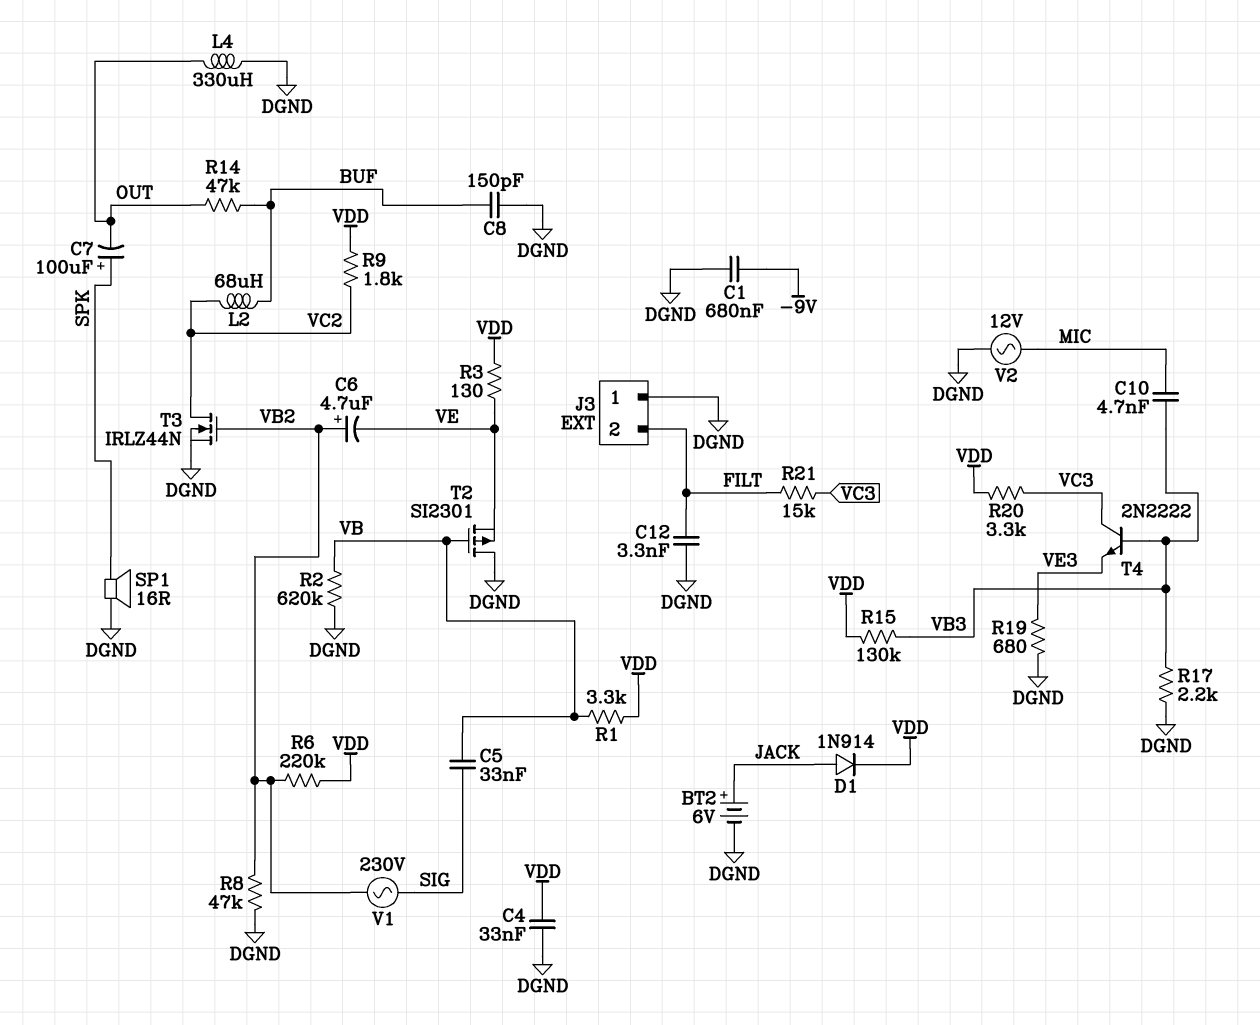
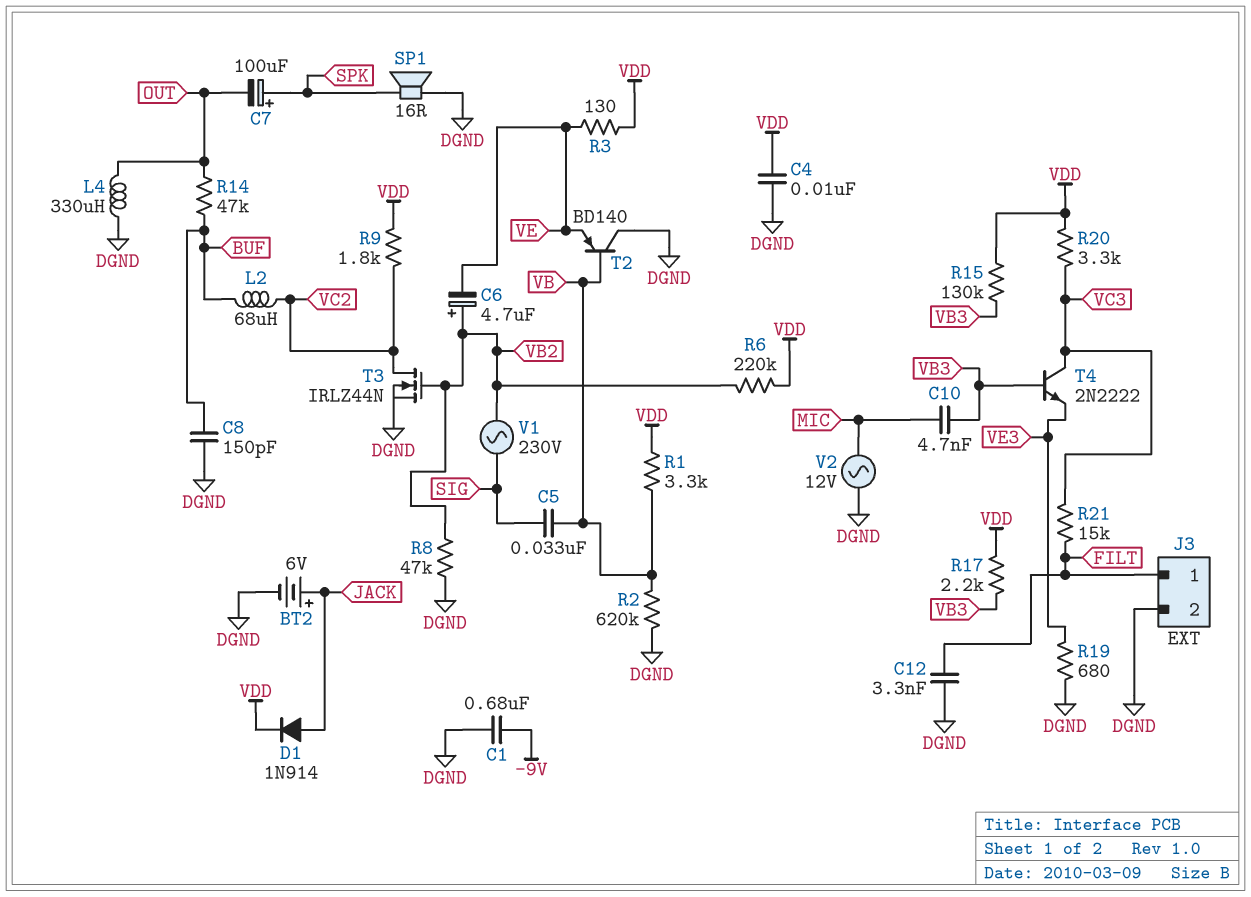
C4: 33nF (DGND, VDD) -> 10nF (DGND, VDD)
J3 pin 1: DGND -> FILT
J3 pin 2: FILT -> DGND
R17: 2.2k (DGND, VB3) -> 2.2k (VB3, VDD)
T2: PMOS SI2301 (G VB, D DGND, S VE) -> PNP BD140 (B VB, C DGND, E VE)

